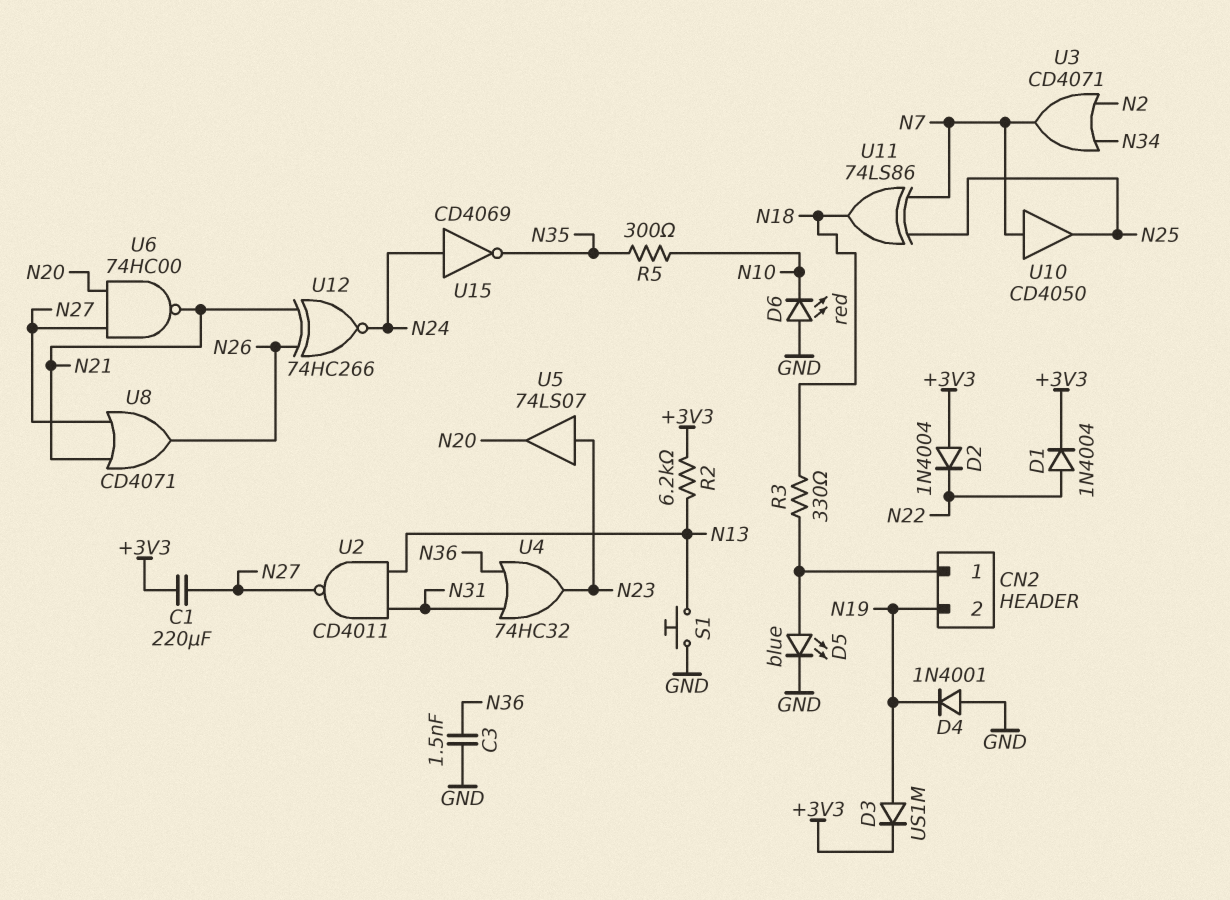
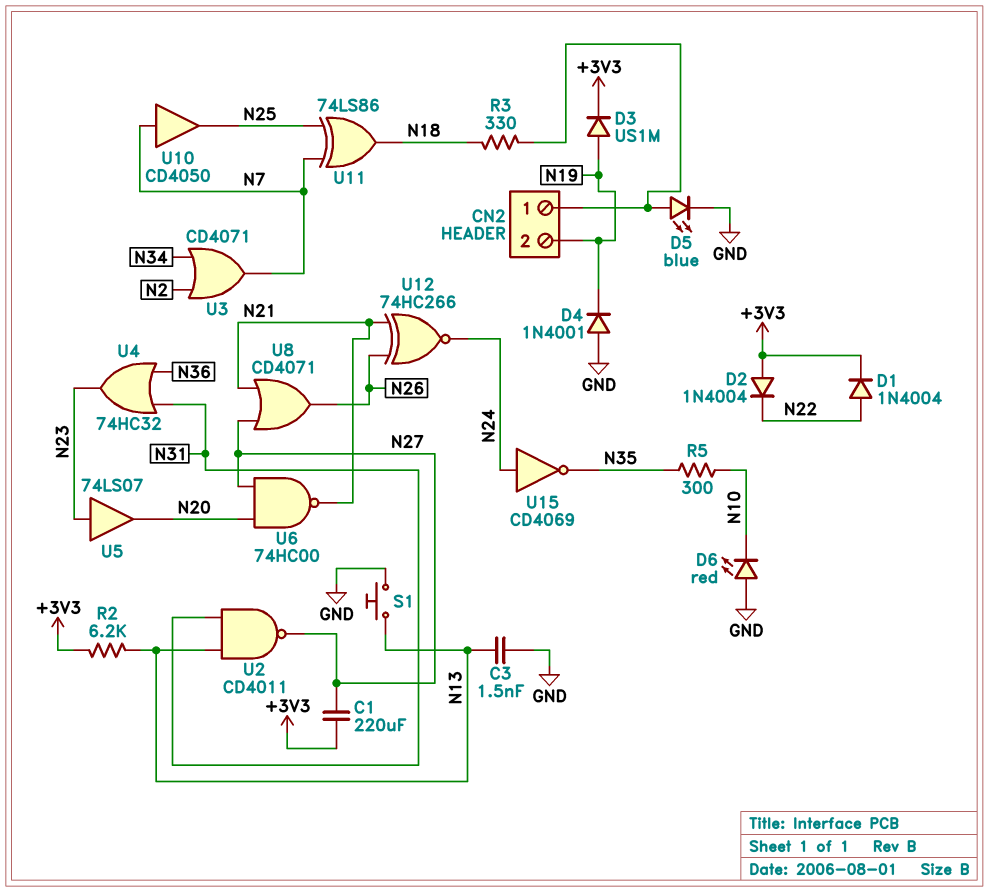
C3: 1.5nF (GND, N36) -> 1.5nF (GND, N13)

